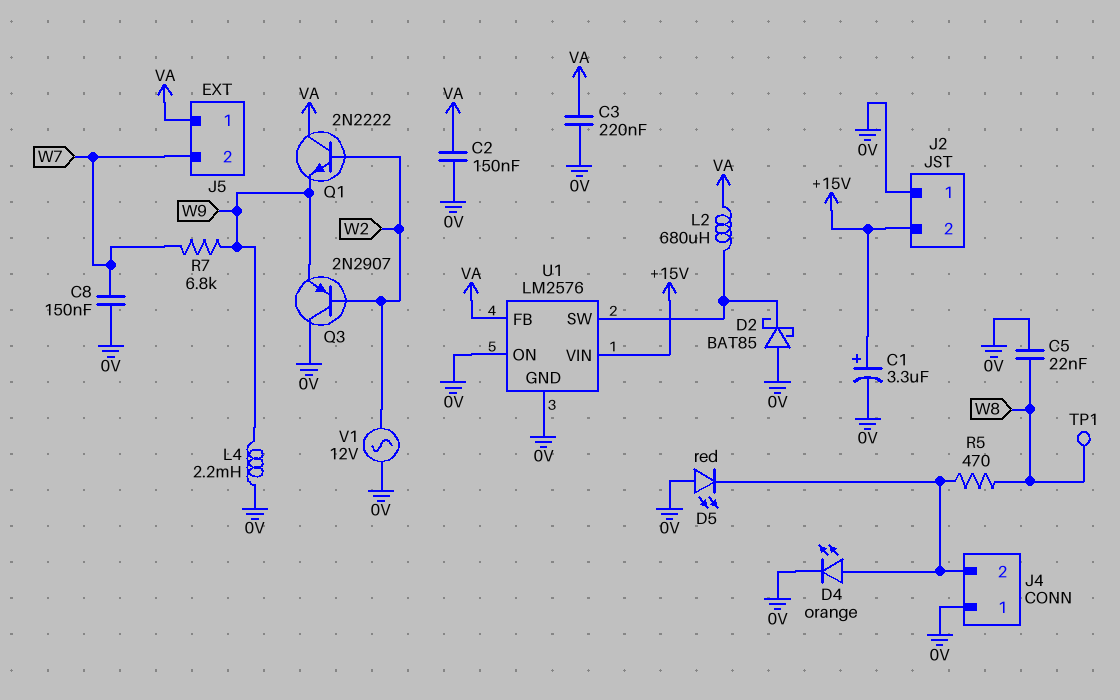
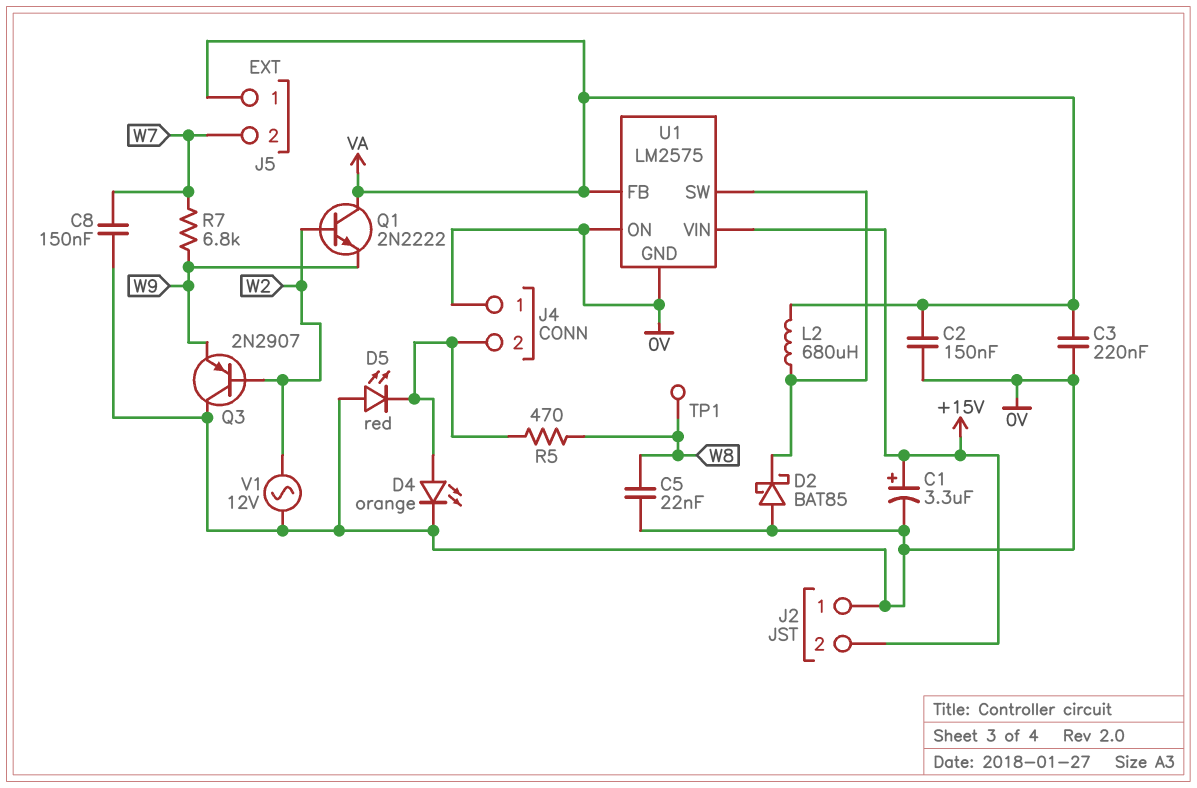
L4: 2.2mH (0V, W9) -> none
U1: LM2576 -> LM2575

